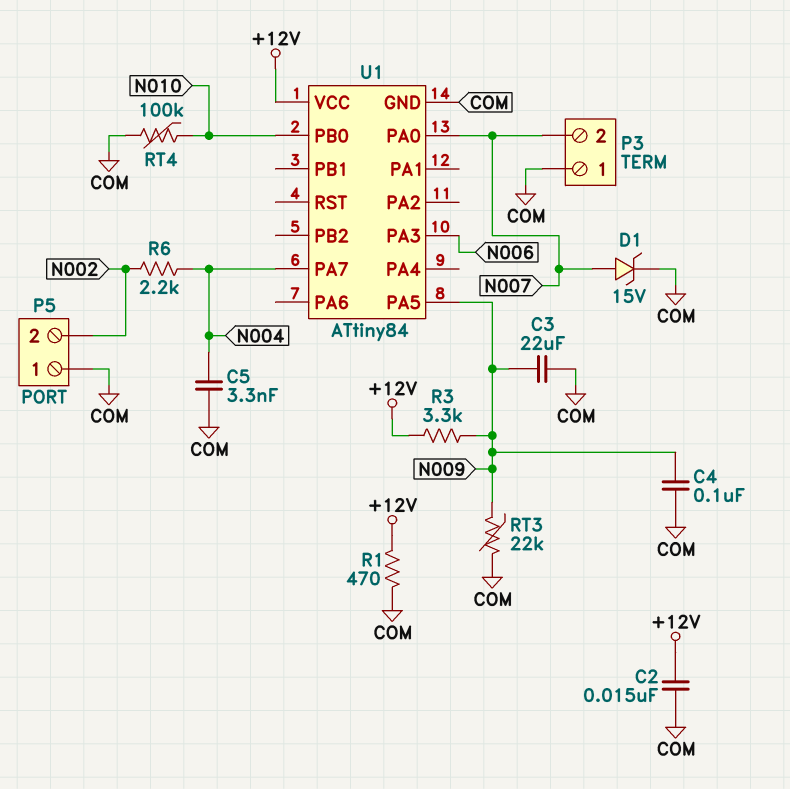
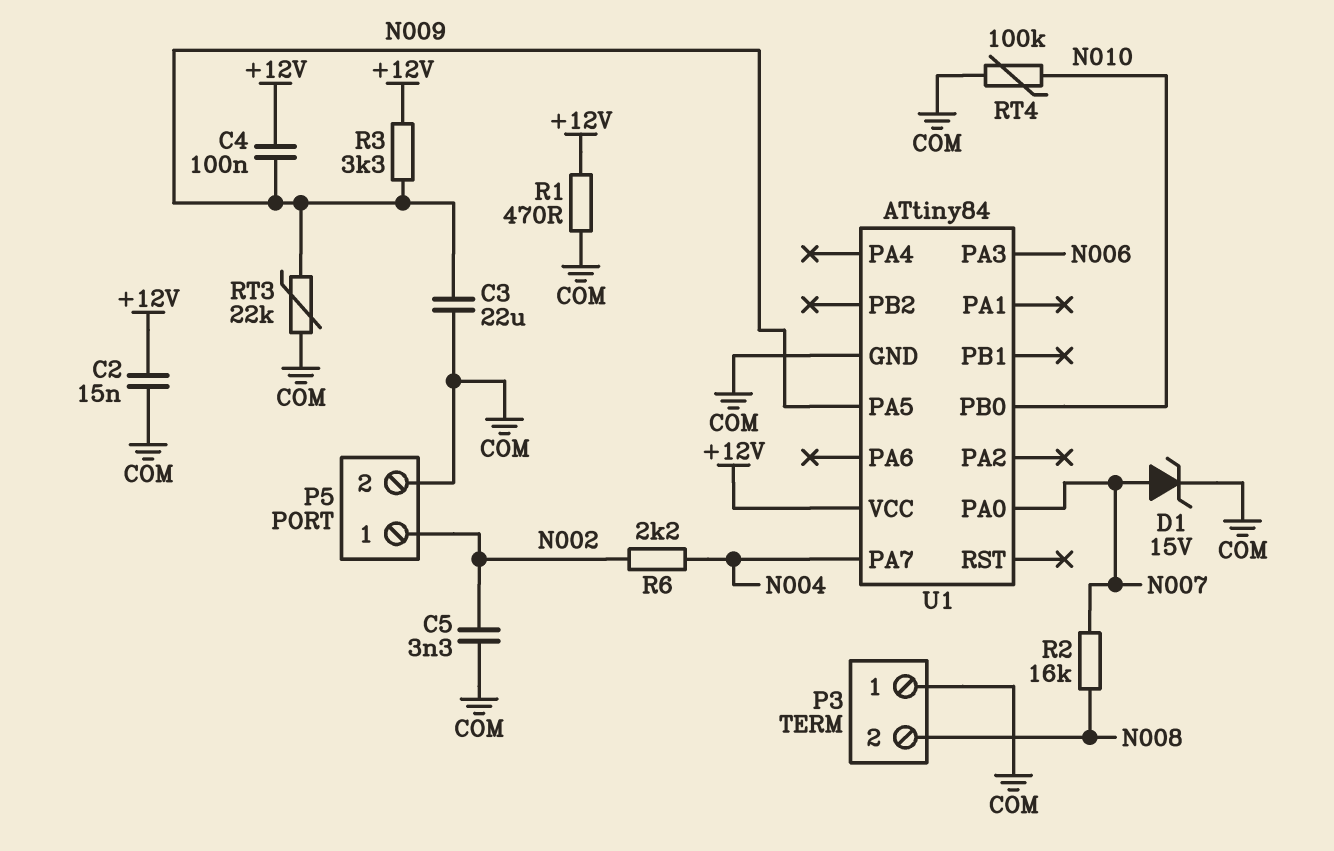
C4: 100nF (COM, N009) -> 100nF (+12V, N009)
C5: 3.3nF (COM, N004) -> 3.3nF (COM, N002)
P3 pin 2: N007 -> N008
P5 pin 1: COM -> N002
P5 pin 2: N002 -> COM
R2: none -> 16k (N007, N008)

